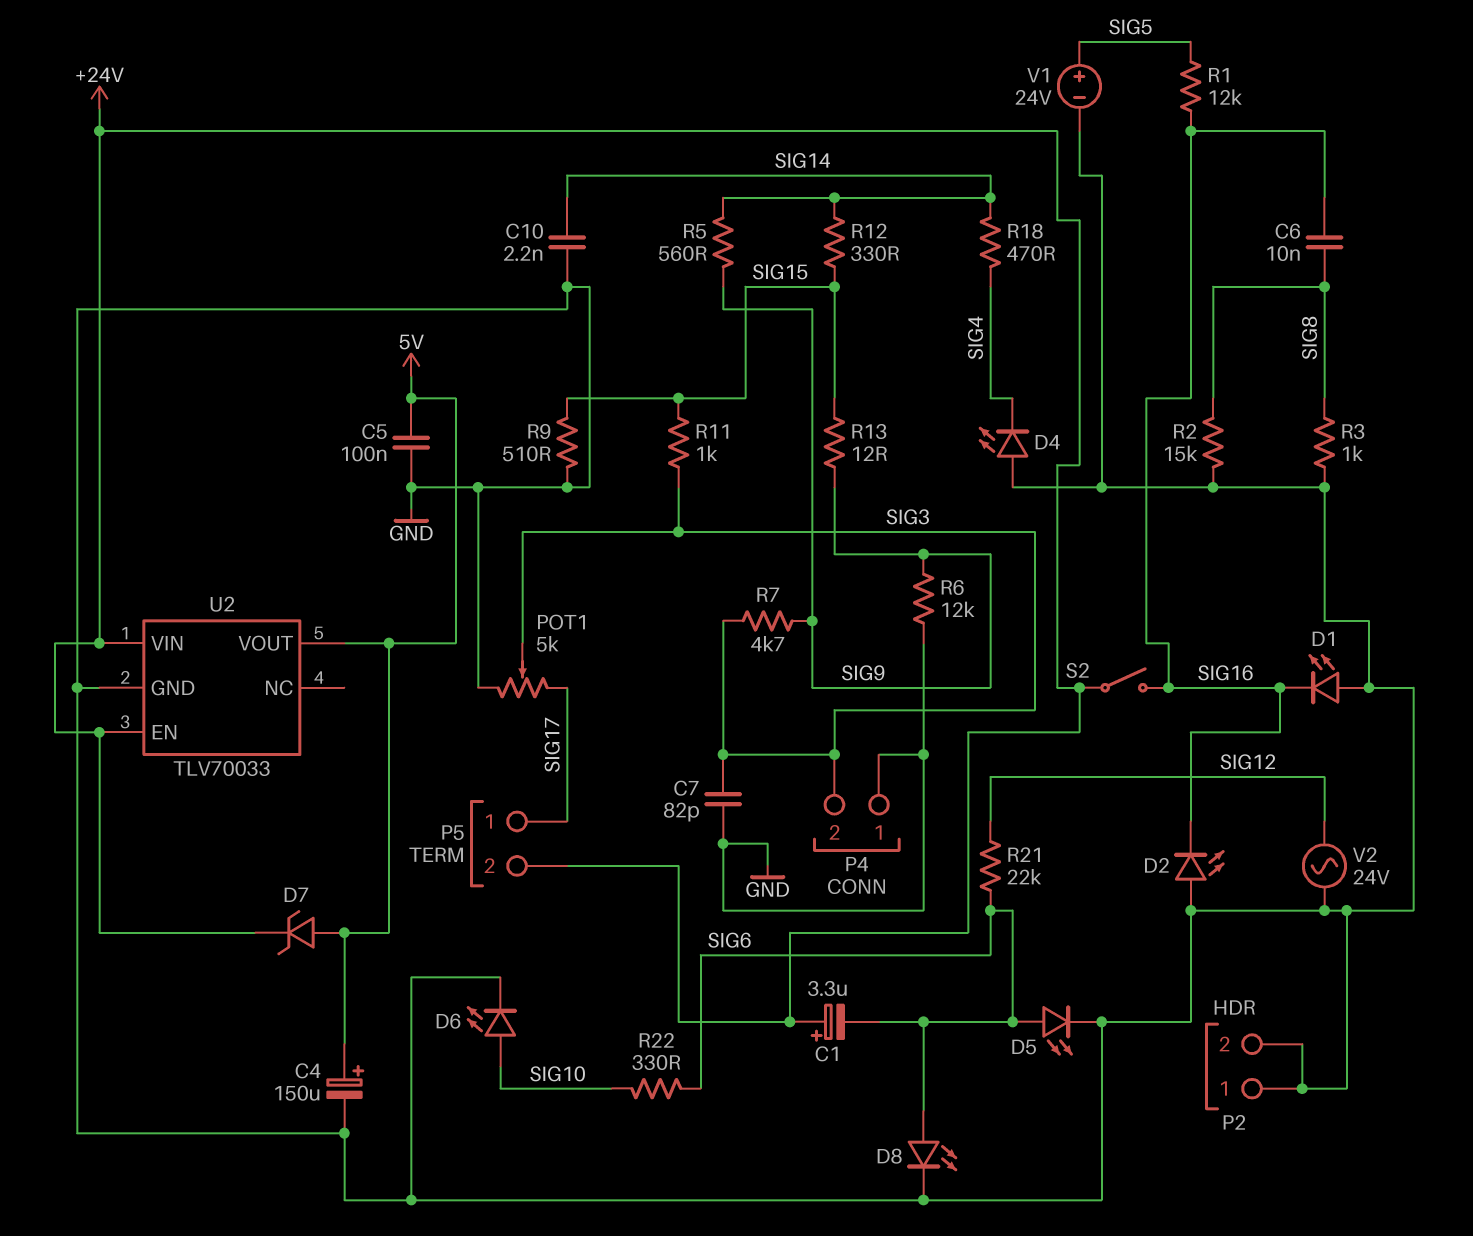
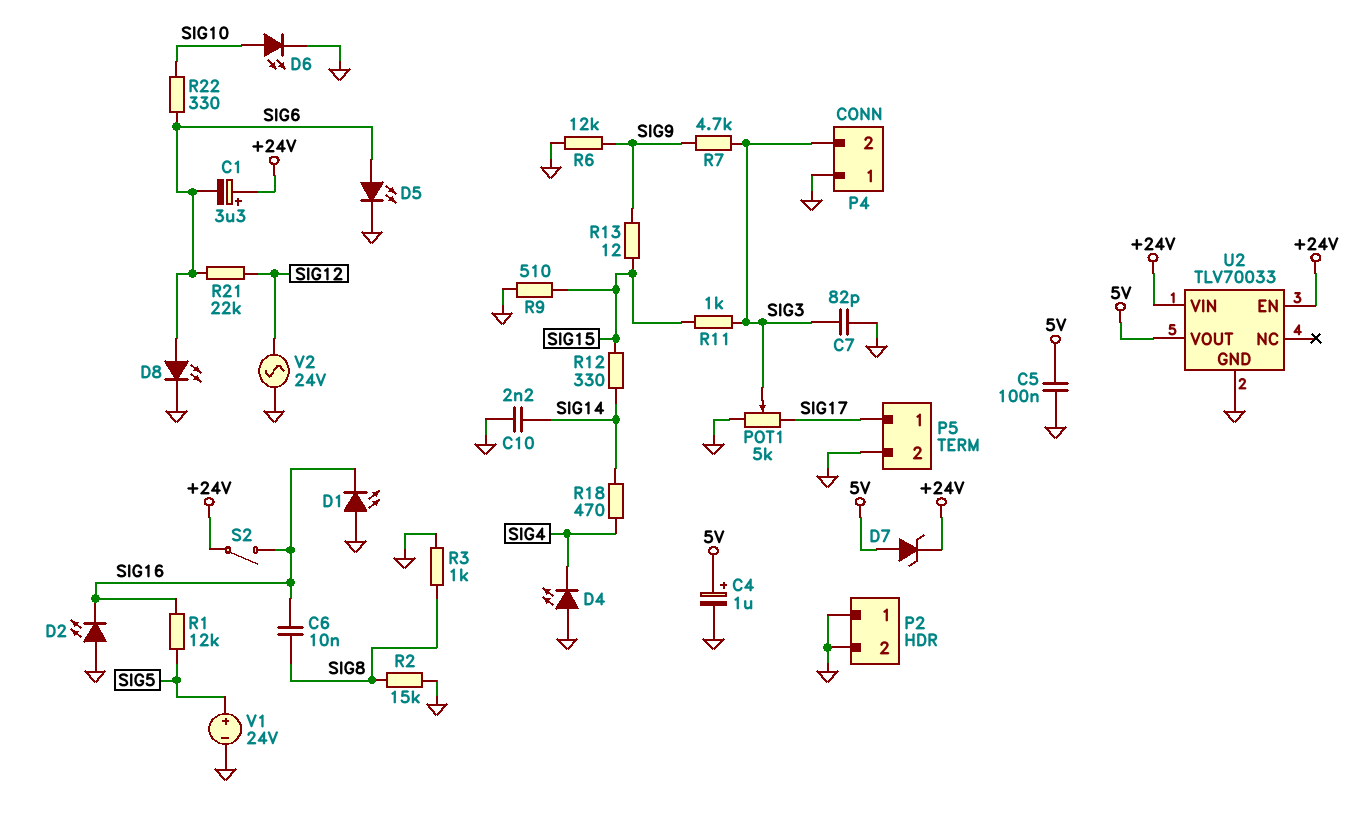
C4: 150uF (plus 5V, minus GND) -> 1uF (plus 5V, minus GND)
P5 pin 2: +24V -> GND
R5: 560 (SIG9, SIG14) -> none

